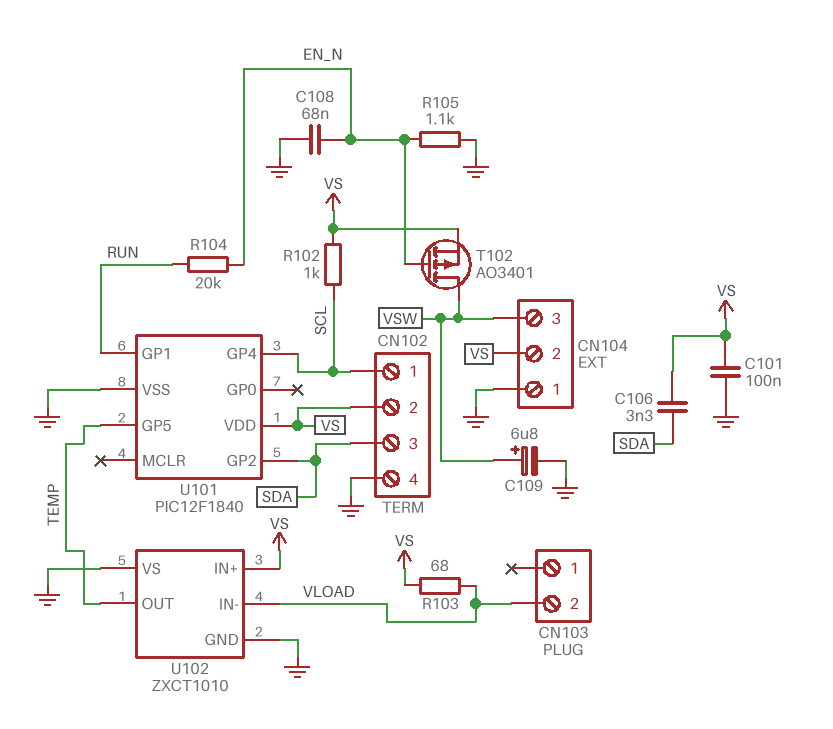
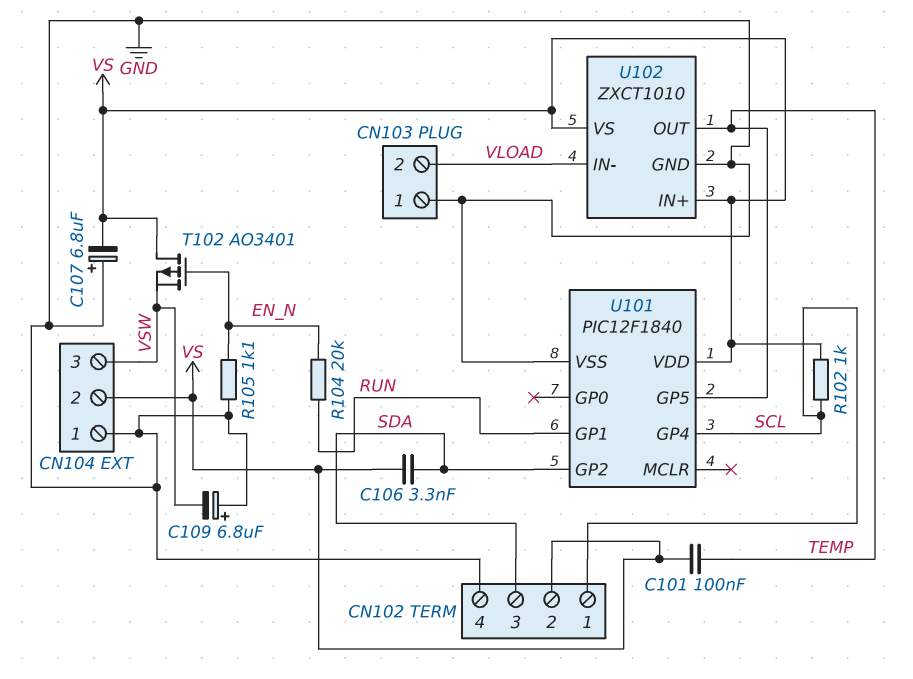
C101: 100nF (GND, VS) -> 100nF (TEMP, VS)
C107: none -> 6.8uF (plus GND, minus VS)
C108: 68nF (EN_N, GND) -> none
C109: 6.8uF (plus VSW, minus GND) -> 6.8uF (plus GND, minus VSW)
CN103 pin 1: none -> GND
R103: 68 (VLOAD, VS) -> none
T102: PMOS AO3401 (G EN_N, D VSW, S VS) -> PMOS AO3401 (G EN_N, D VS, S VSW)
U102 pin VS: GND -> VS

